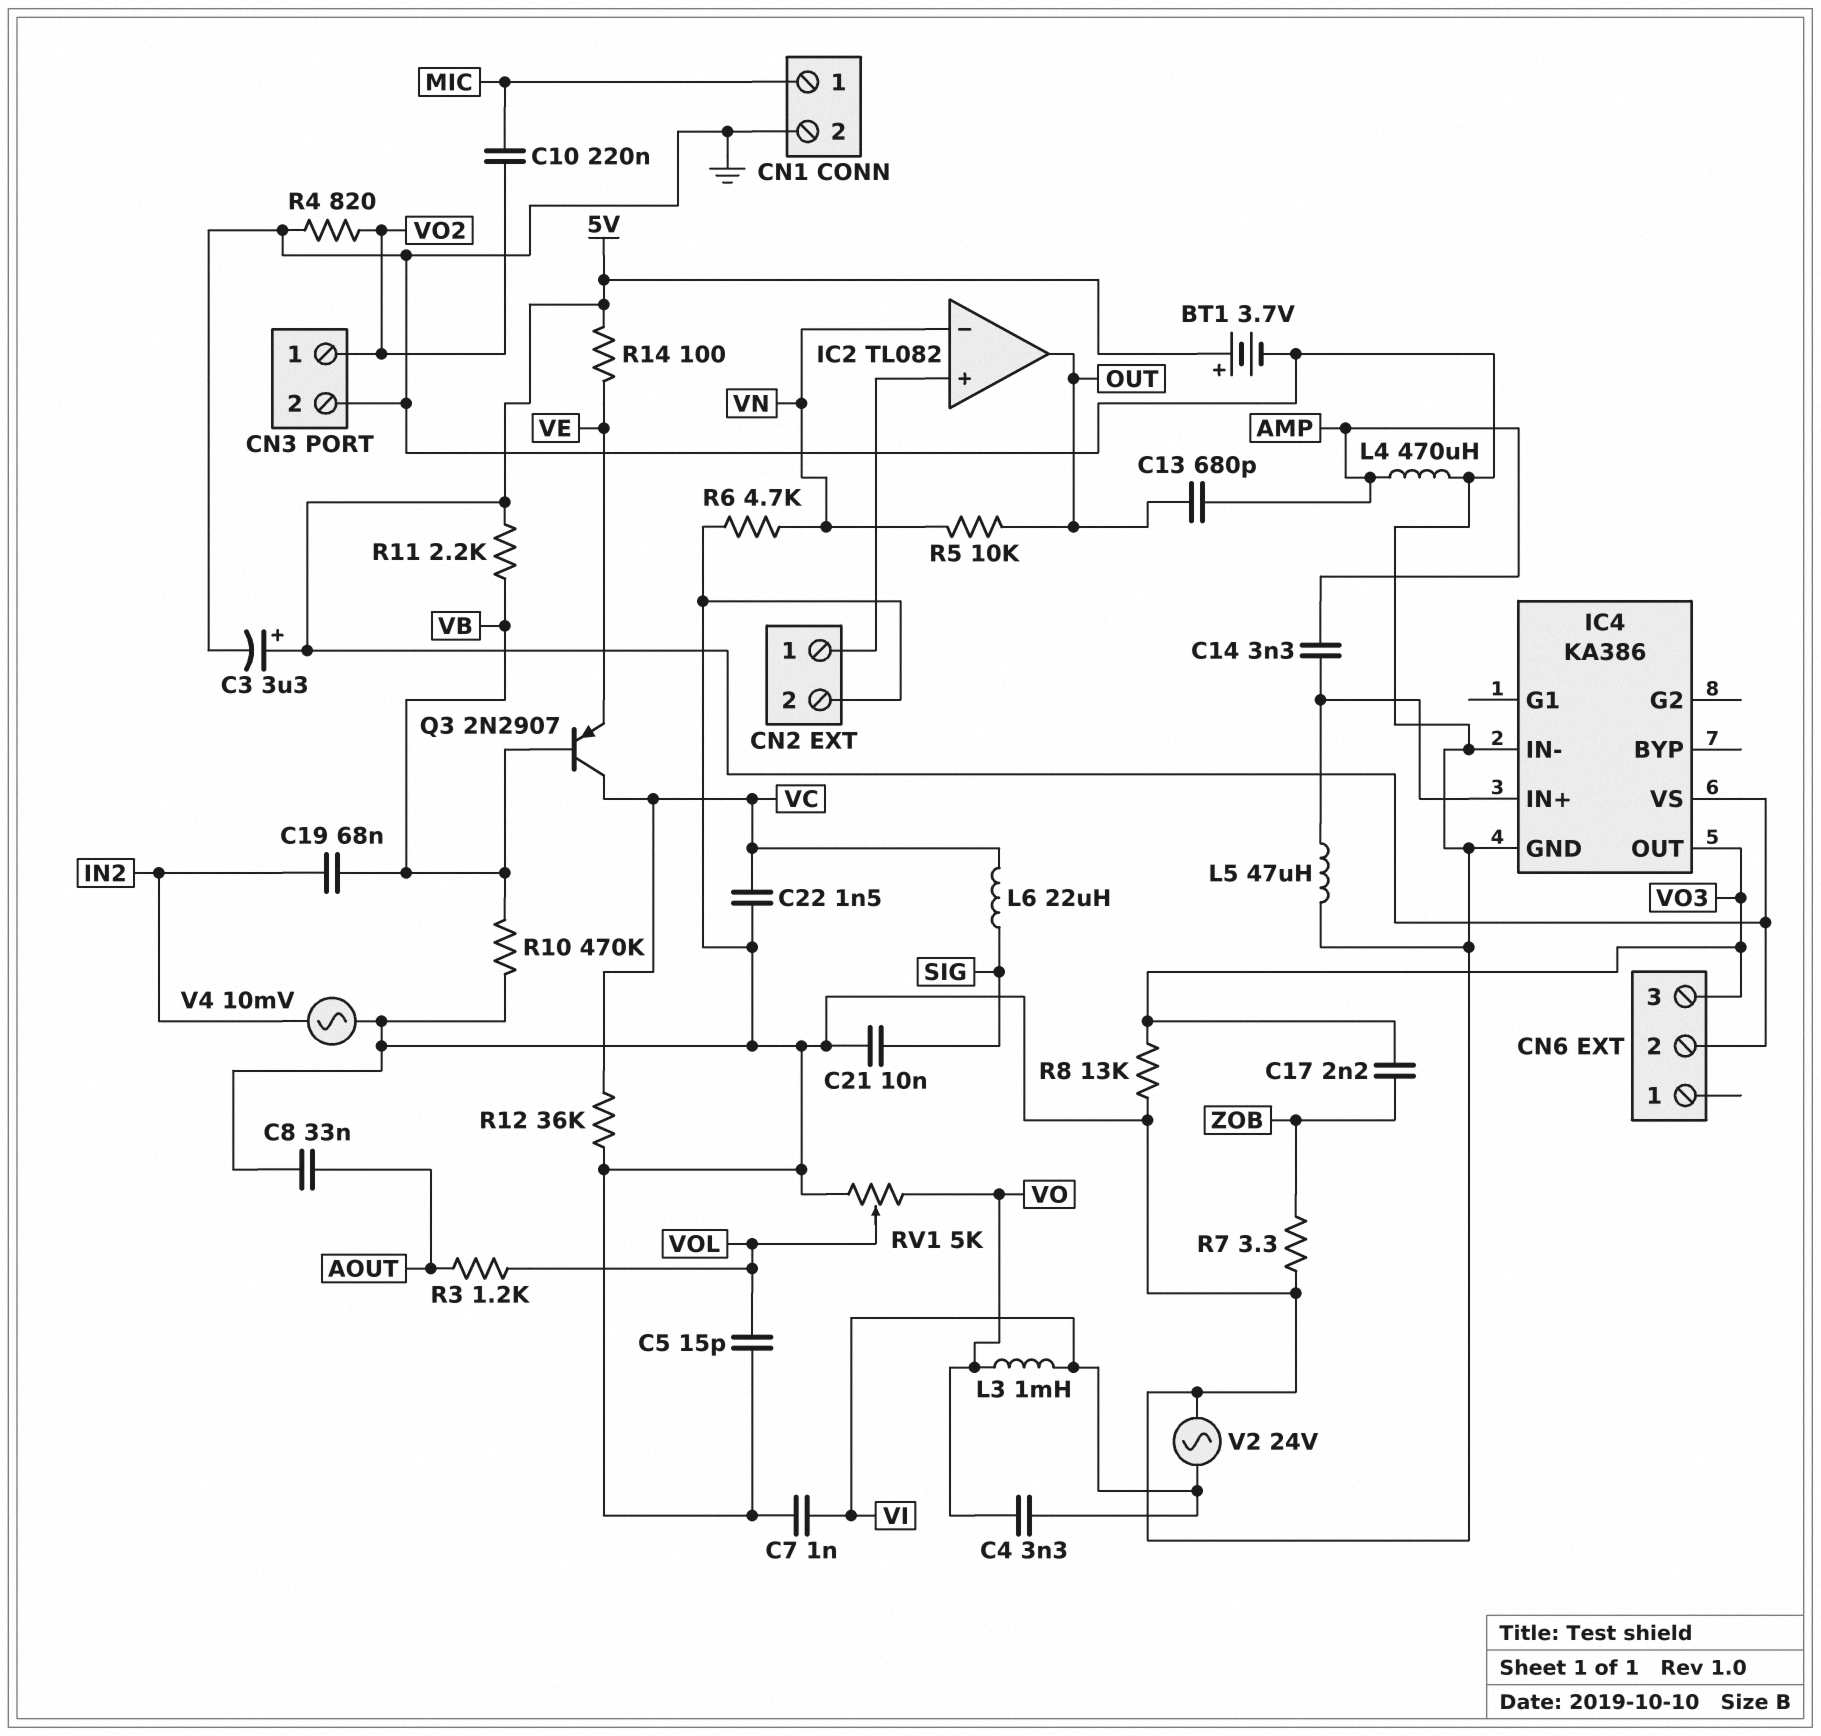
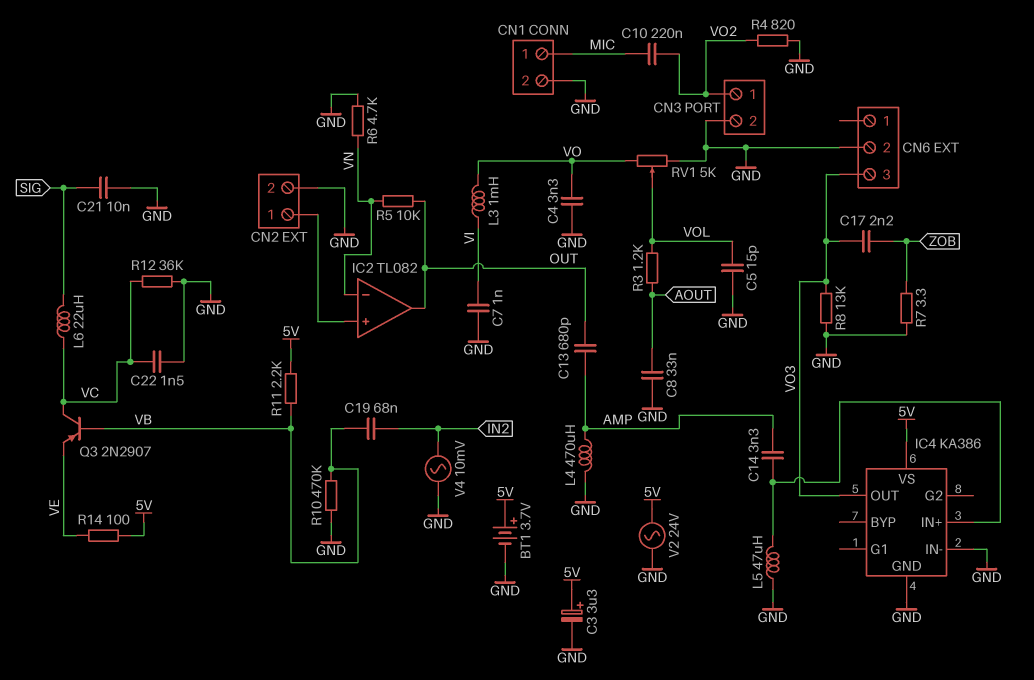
C4: 3.3nF (VI, VO) -> 3.3nF (GND, VO)
CN6 pin 2: 5V -> GND
V2: AC 24V (GND, VI) -> AC 24V (5V, GND)

